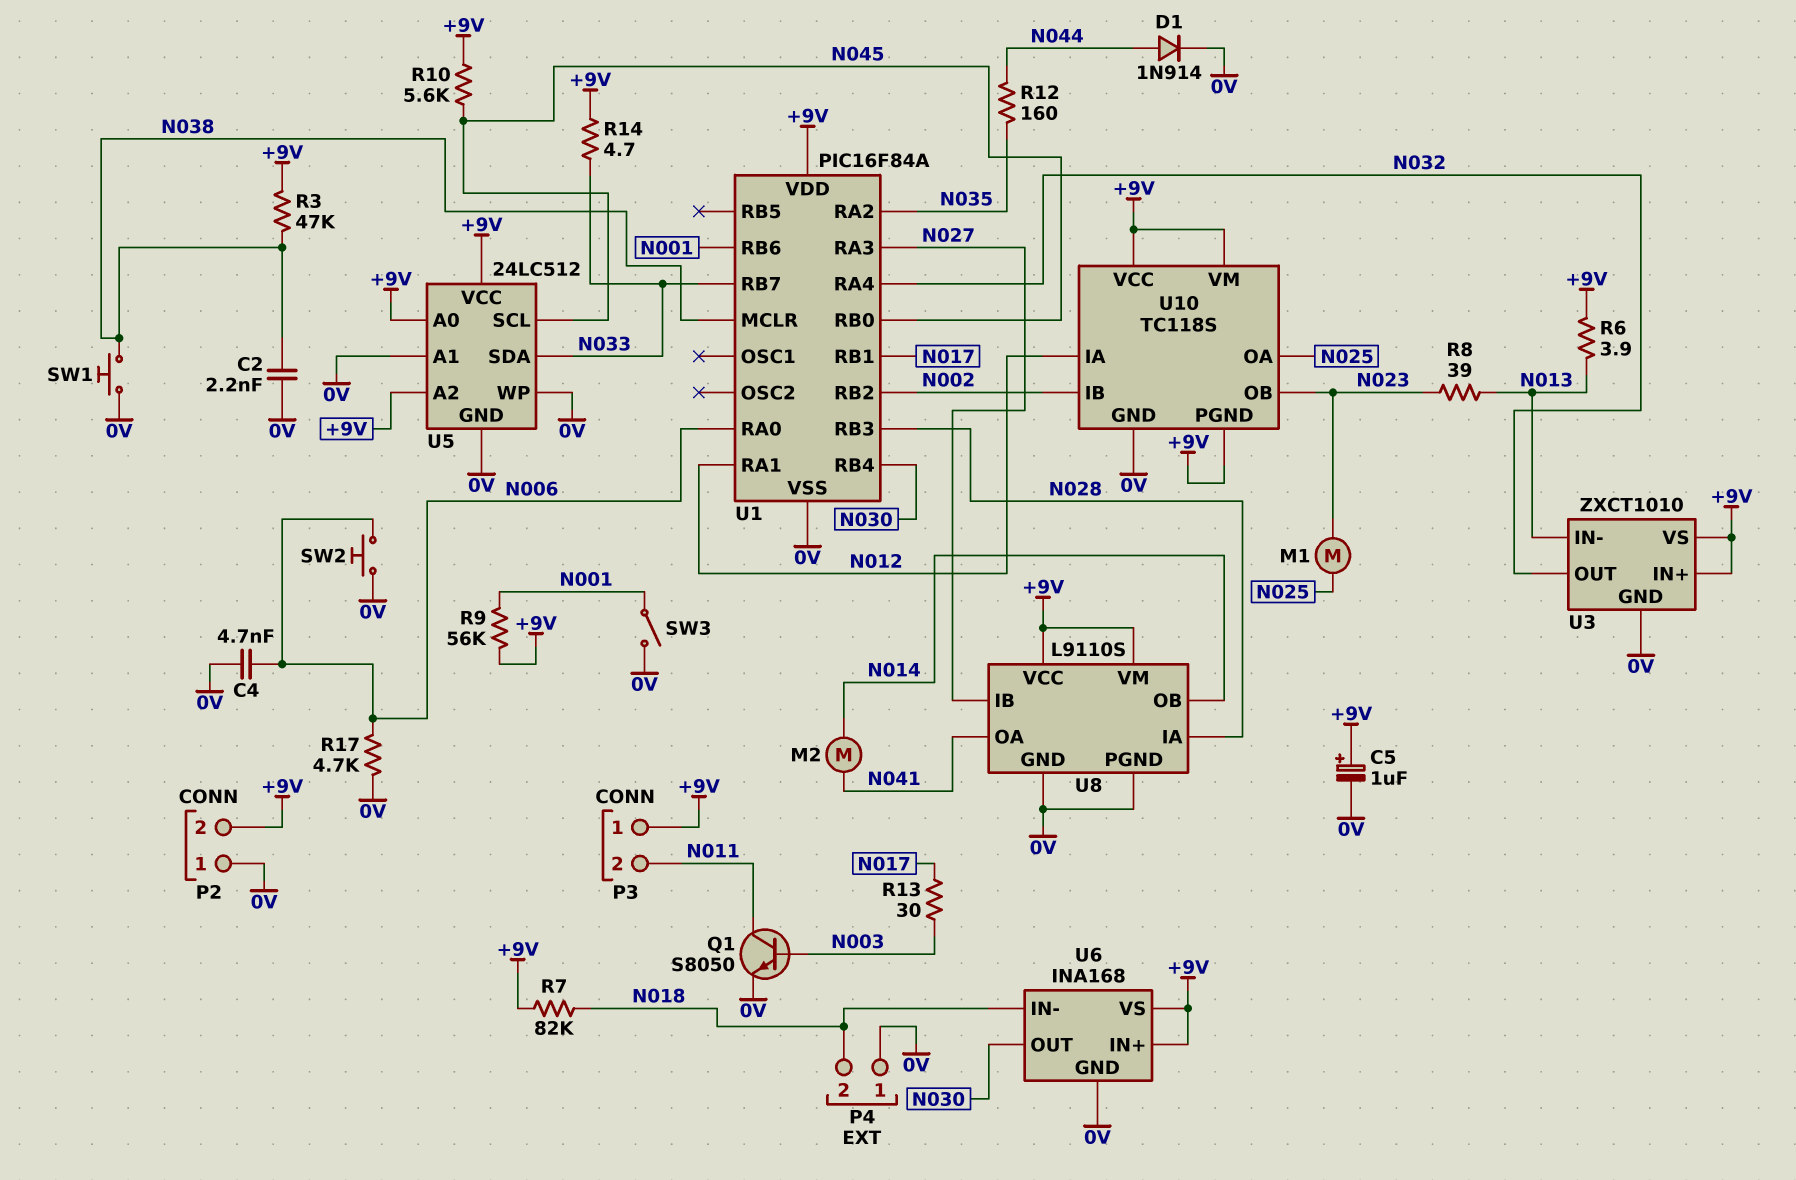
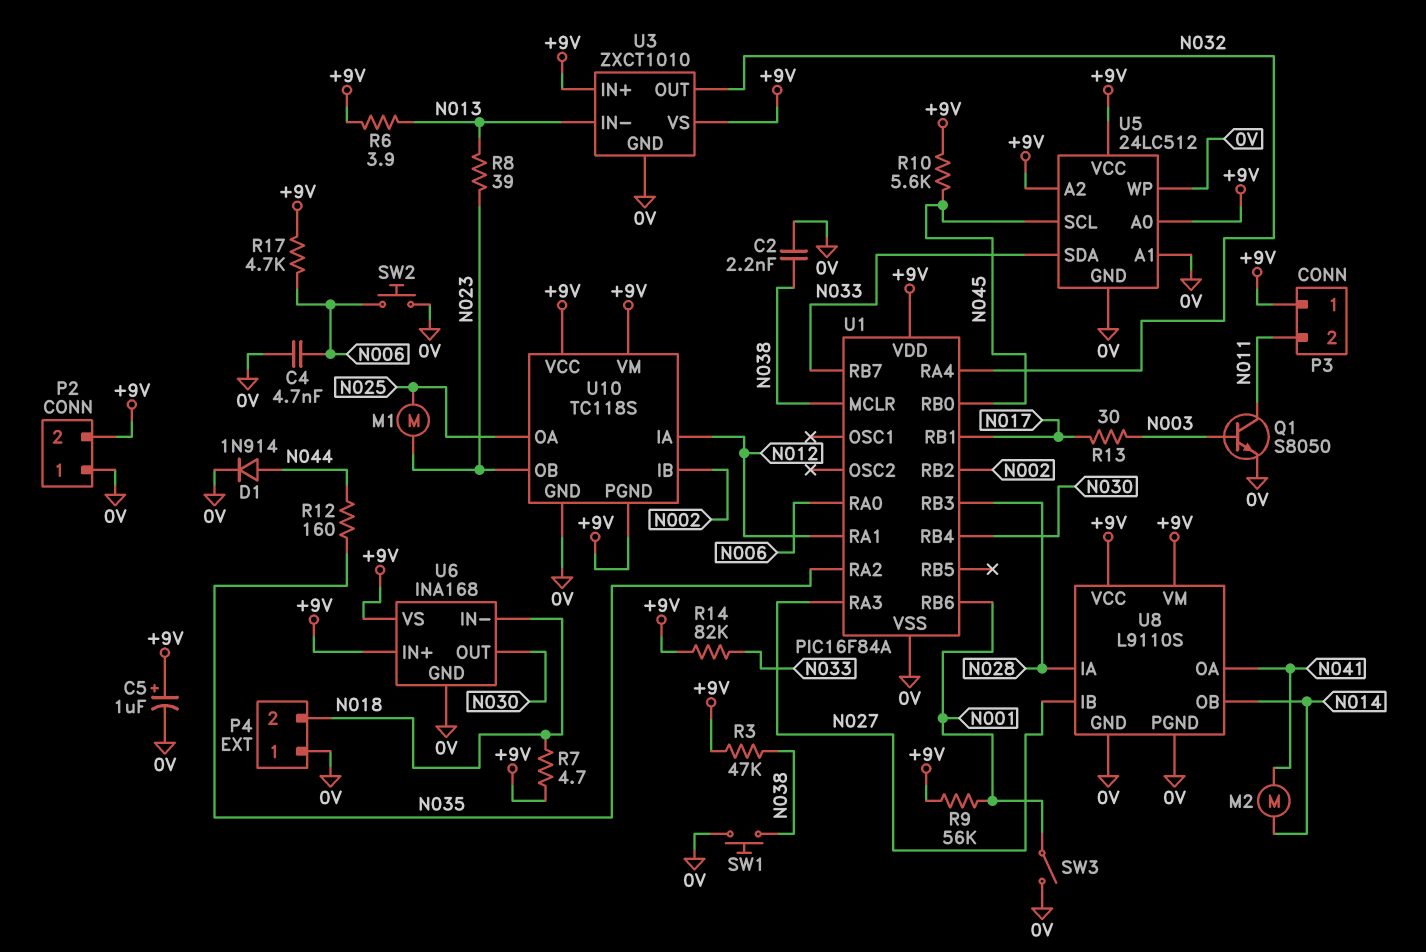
R7: 82k (+9V, N018) -> 4.7 (+9V, N018)
R14: 4.7 (+9V, N033) -> 82k (+9V, N033)
R17: 4.7k (0V, N006) -> 4.7k (+9V, N006)

